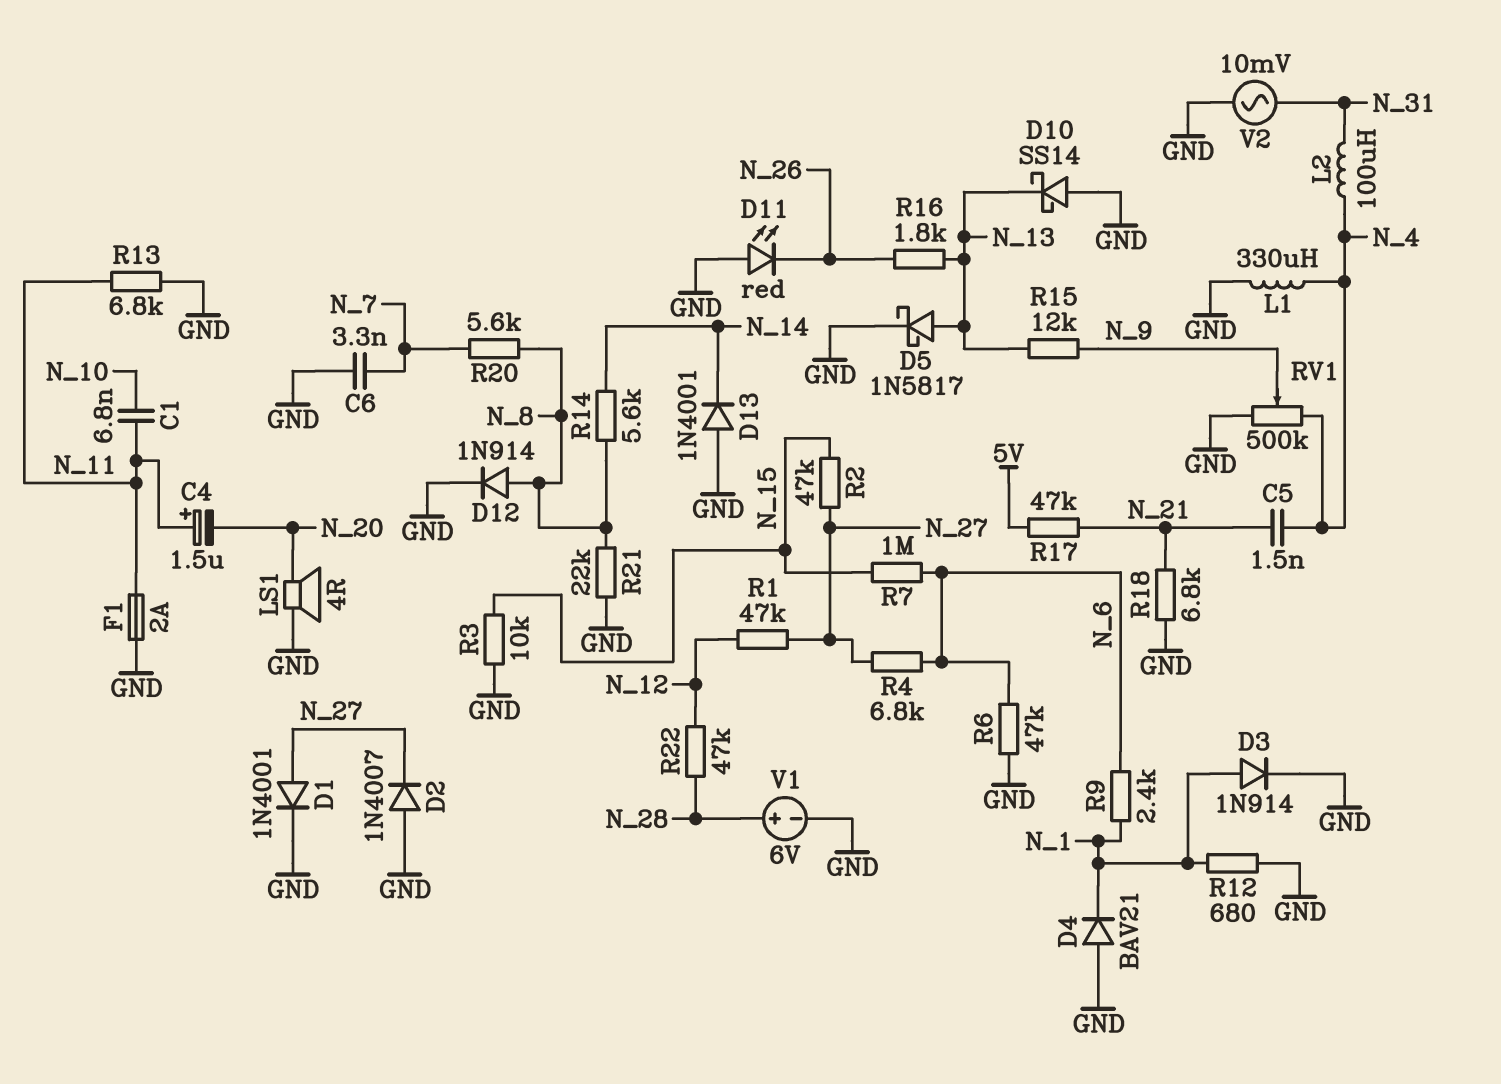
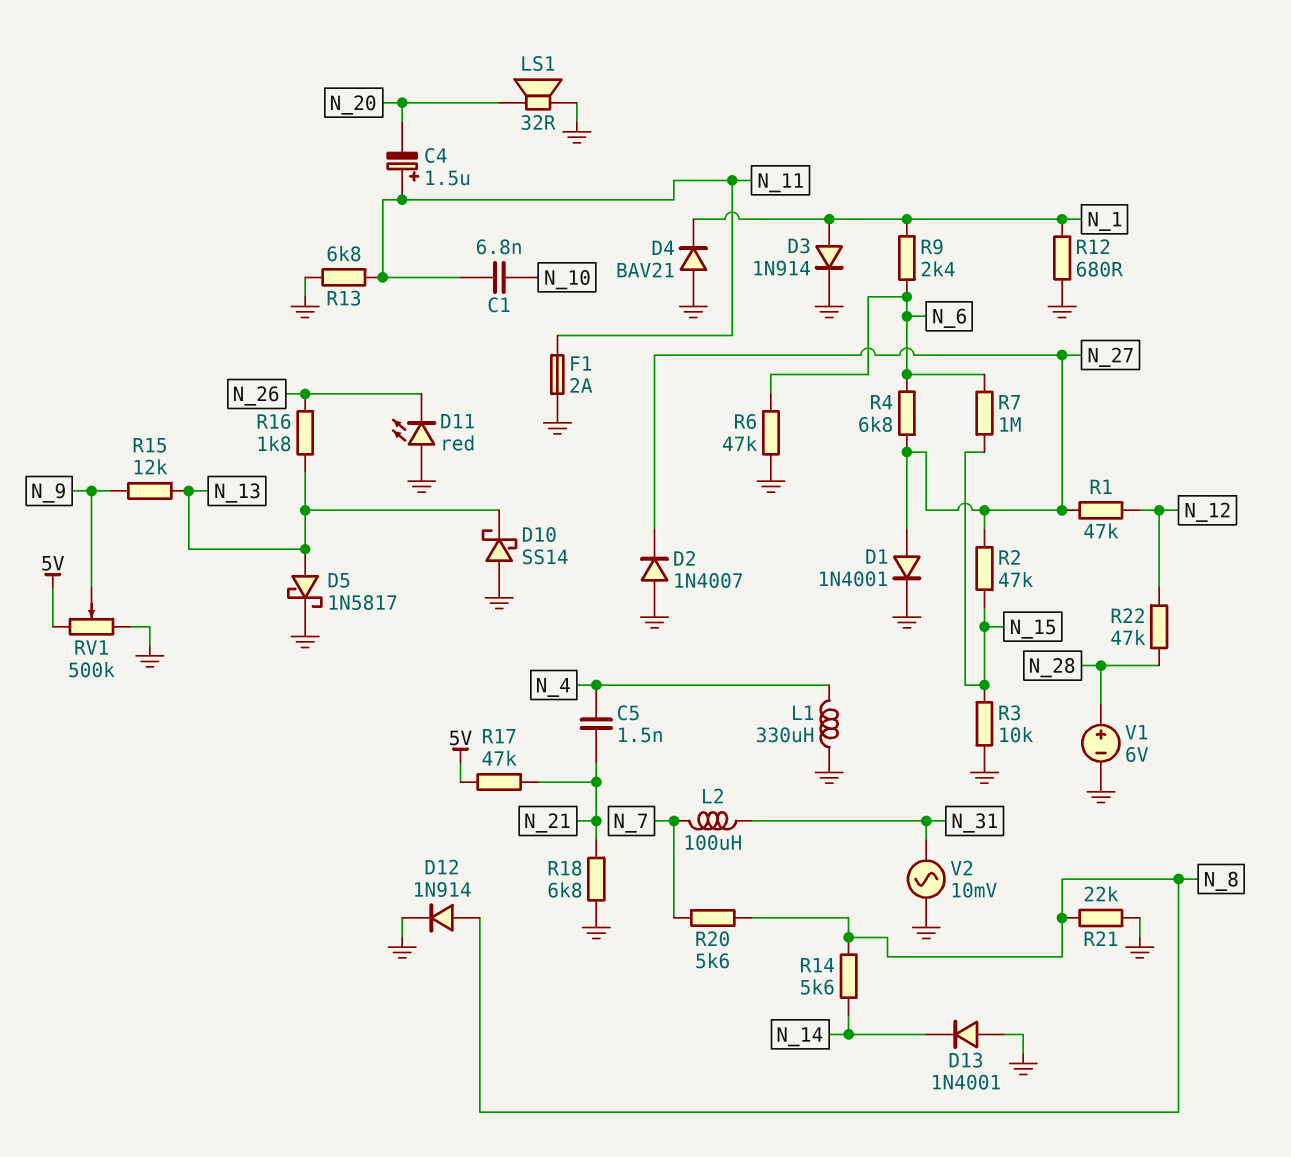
C6: 3.3nF (GND, N_7) -> none
L2: 100uH (N_4, N_31) -> 100uH (N_7, N_31)
LS1: speaker 4R (GND, N_20) -> speaker 32R (GND, N_20)
RV1: 500k (GND, N_4, wiper N_9) -> 500k (5V, GND, wiper N_9)

